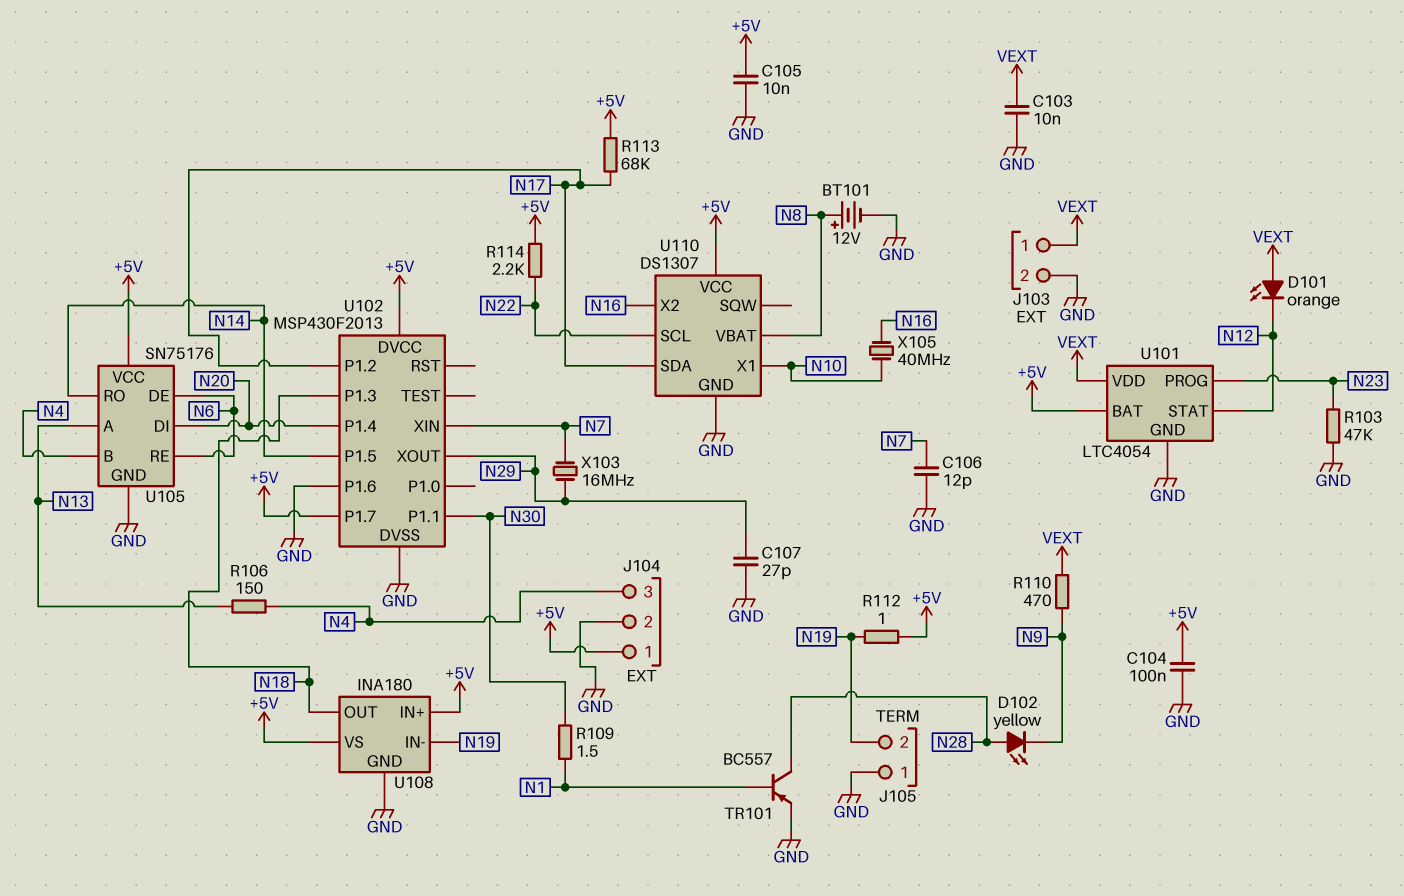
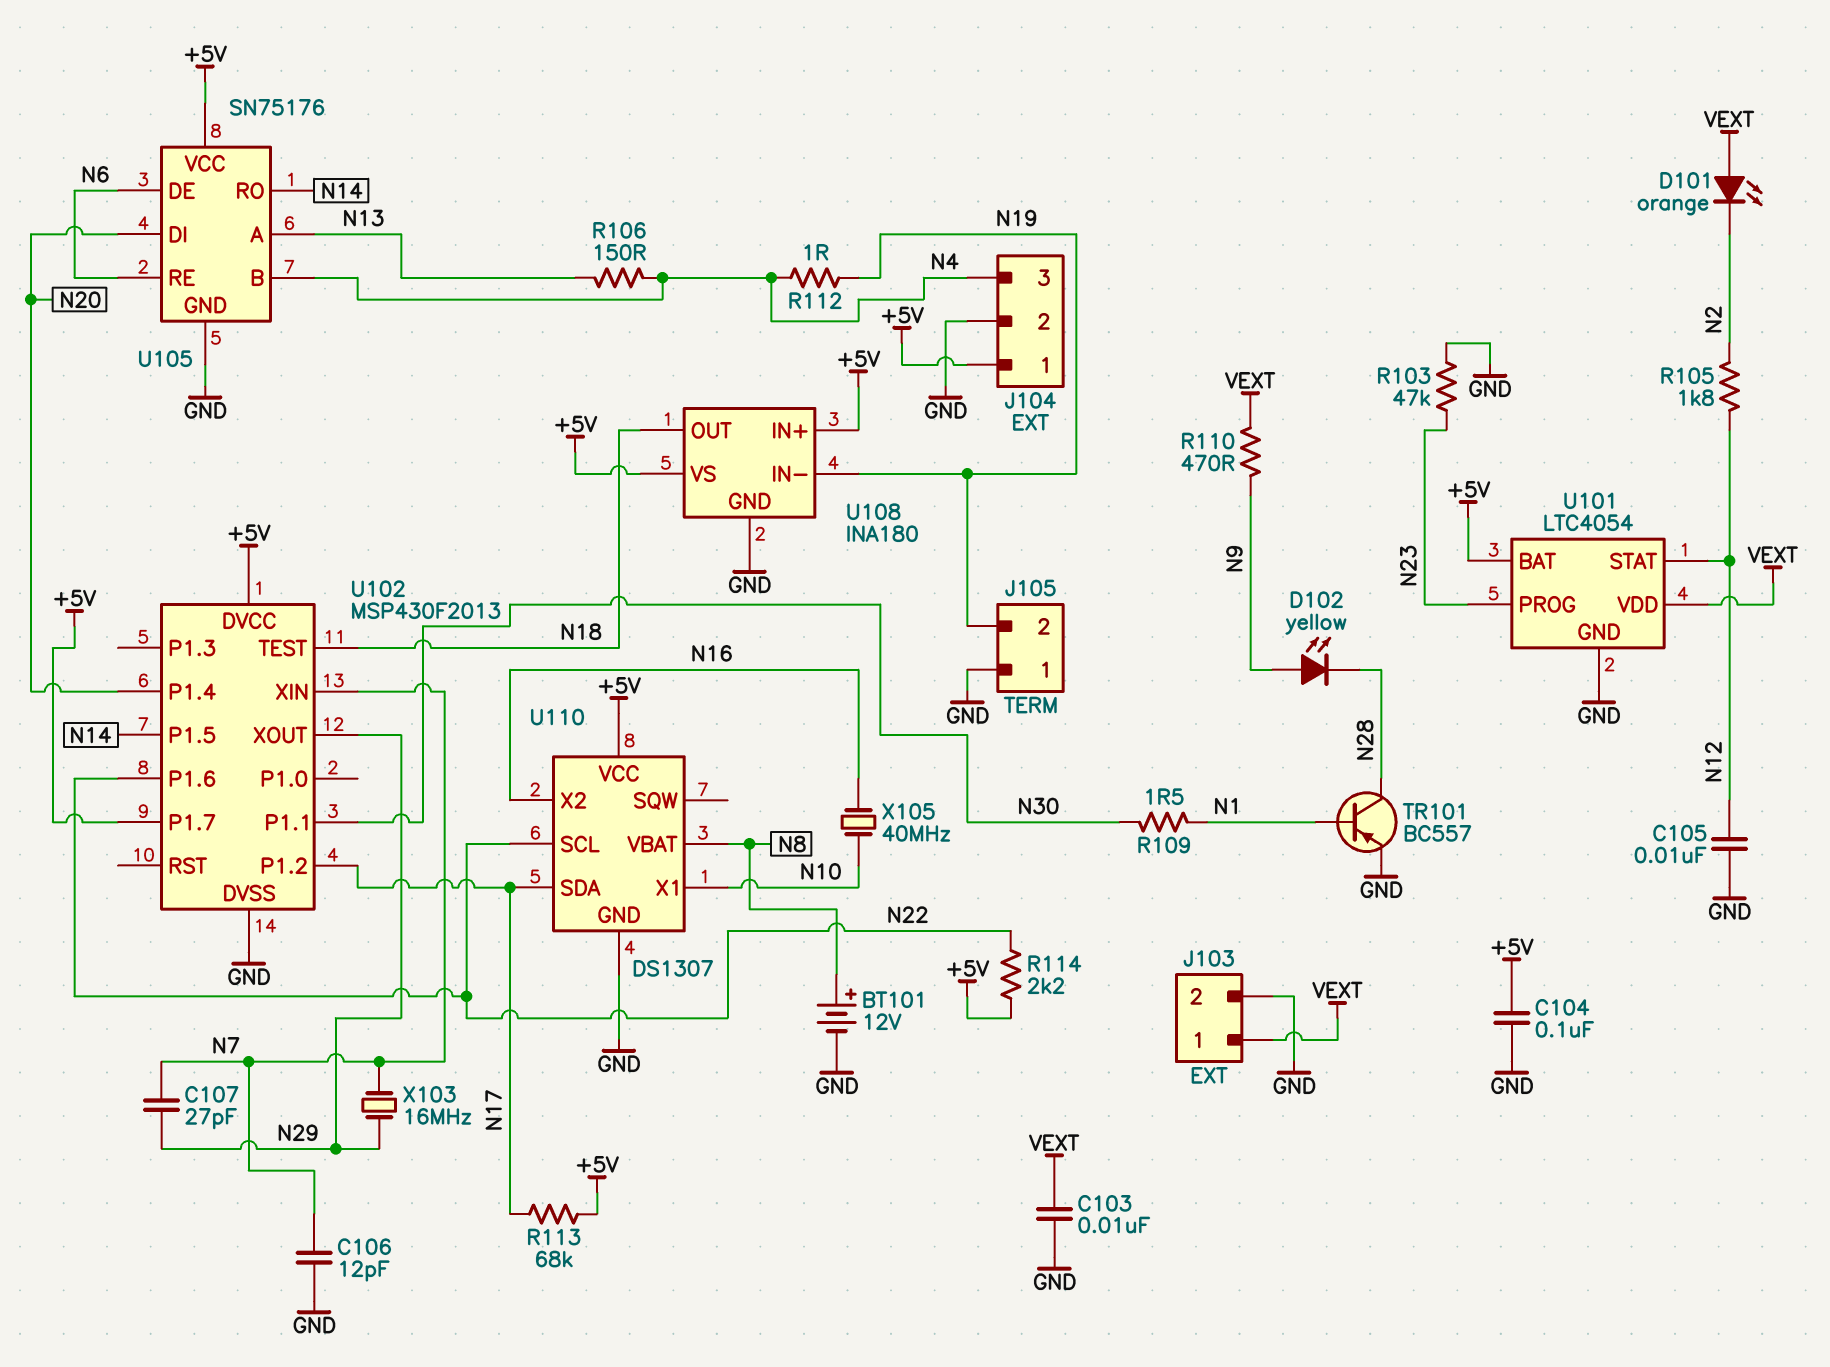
C105: 10nF (+5V, GND) -> 10nF (GND, N12)
C107: 27pF (GND, N29) -> 27pF (N7, N29)
D101: LED orange (A VEXT, K N12) -> LED orange (A VEXT, K N2)
D102: LED yellow (A N28, K N9) -> LED yellow (A N9, K N28)
R105: none -> 1.8k (N2, N12)
R112: 1 (+5V, N19) -> 1 (N4, N19)
U102 pin P1.3: N18 -> none
U102 pin P1.6: GND -> N22
U102 pin TEST: none -> N18

